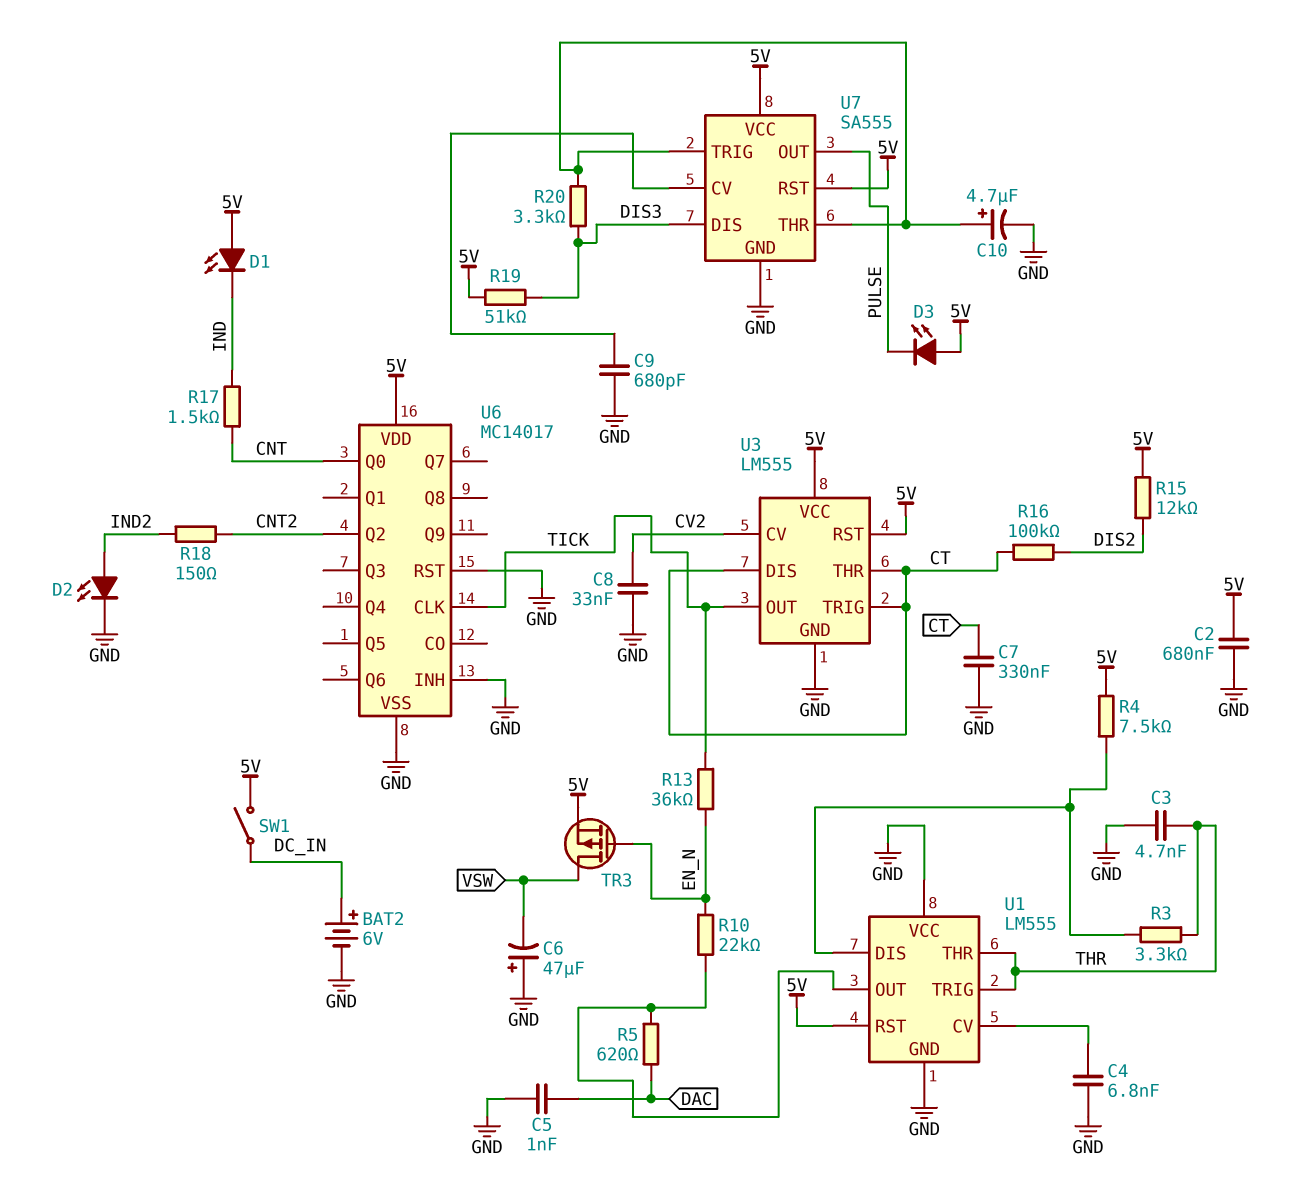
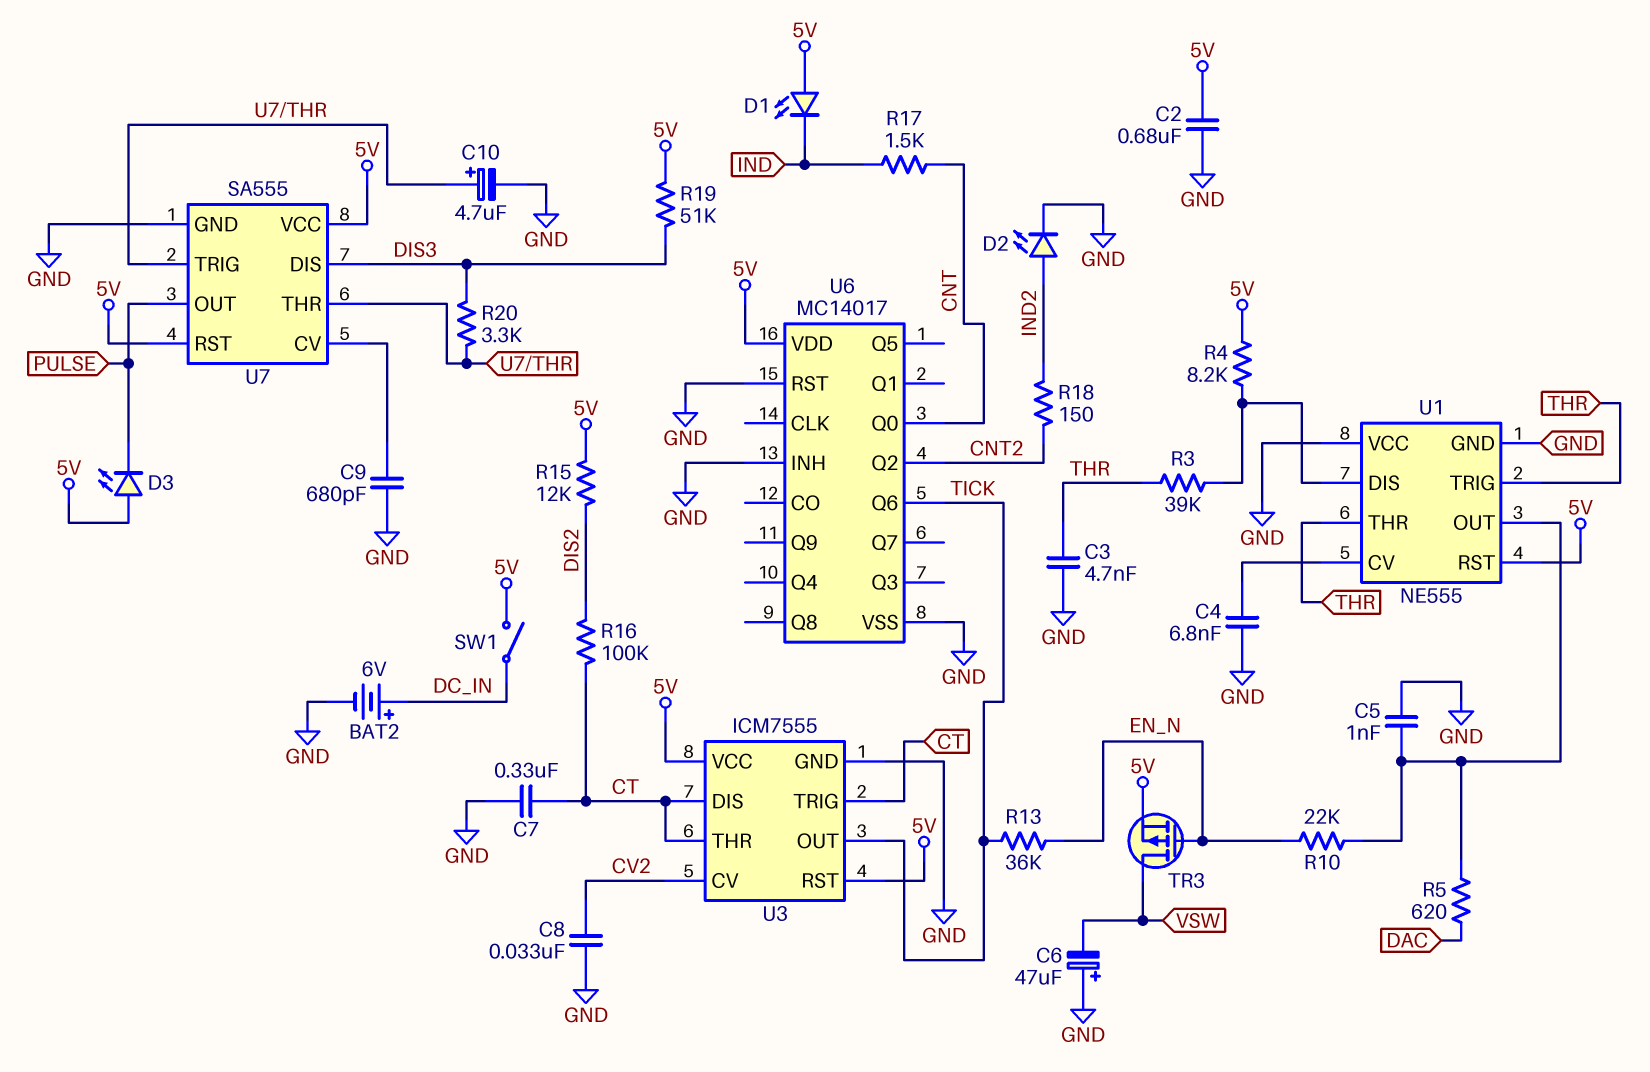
C5: 1nF (DAC, GND) -> 1nF (GND, U1/OUT)
R3: 3.3k (THR, U1/DIS) -> 39k (THR, U1/DIS)
R4: 7.5k (5V, U1/DIS) -> 8.2k (5V, U1/DIS)
U1: LM555 -> NE555
U3: LM555 -> ICM7555
U6 pin CLK: TICK -> none
U6 pin Q6: none -> TICK

